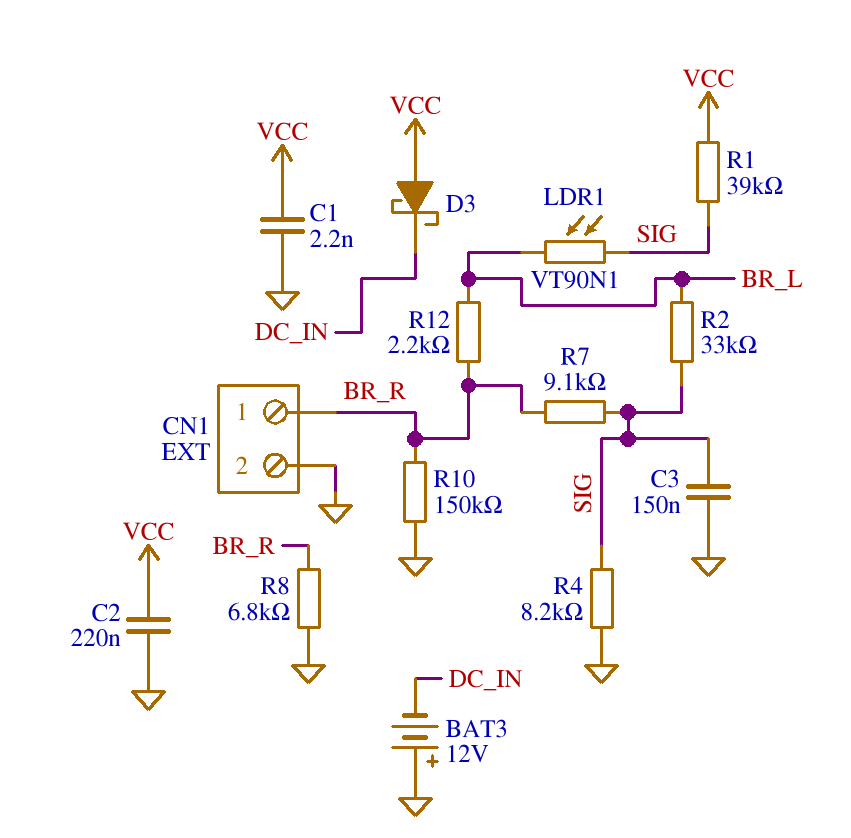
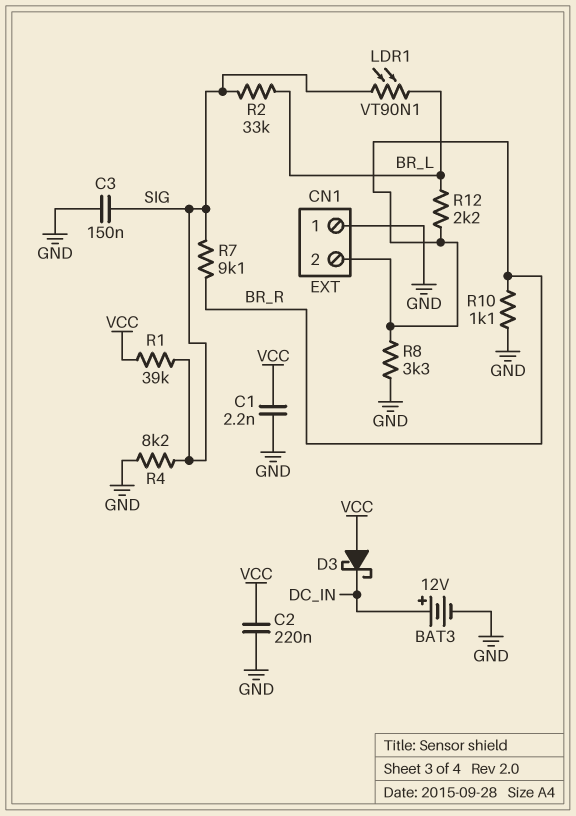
BAT3: 12V (plus GND, minus DC_IN) -> 12V (plus DC_IN, minus GND)
CN1 pin 1: BR_R -> GND
CN1 pin 2: GND -> BR_R
R8: 6.8k (BR_R, GND) -> 3.3k (BR_R, GND)
R10: 150k (BR_R, GND) -> 1.1k (BR_R, GND)

